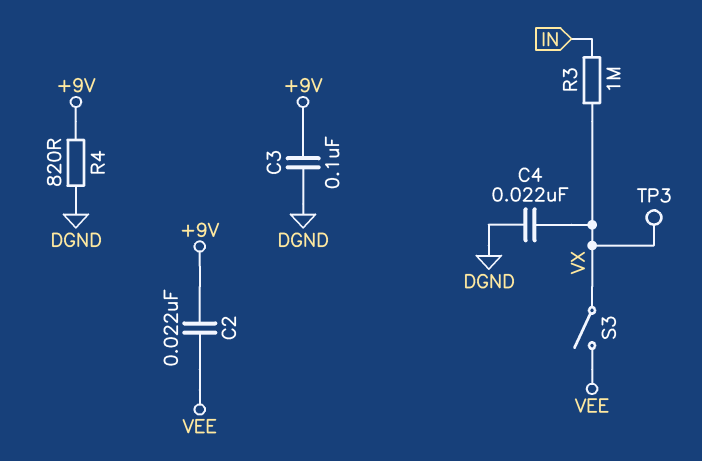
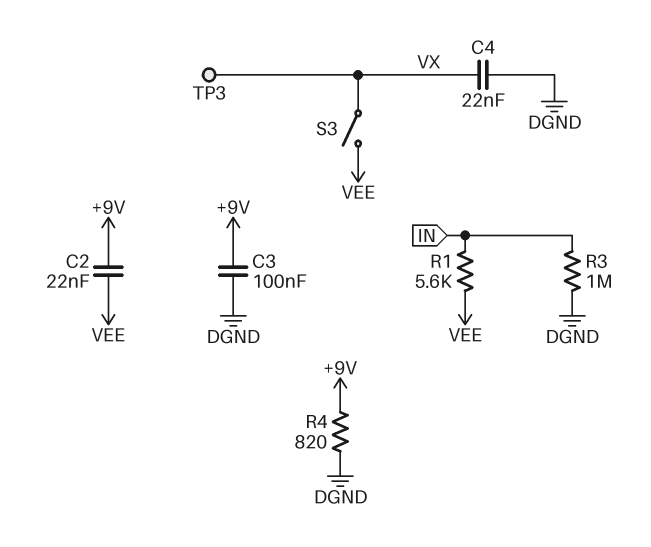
R1: none -> 5.6k (IN, VEE)
R3: 1M (IN, VX) -> 1M (DGND, IN)

